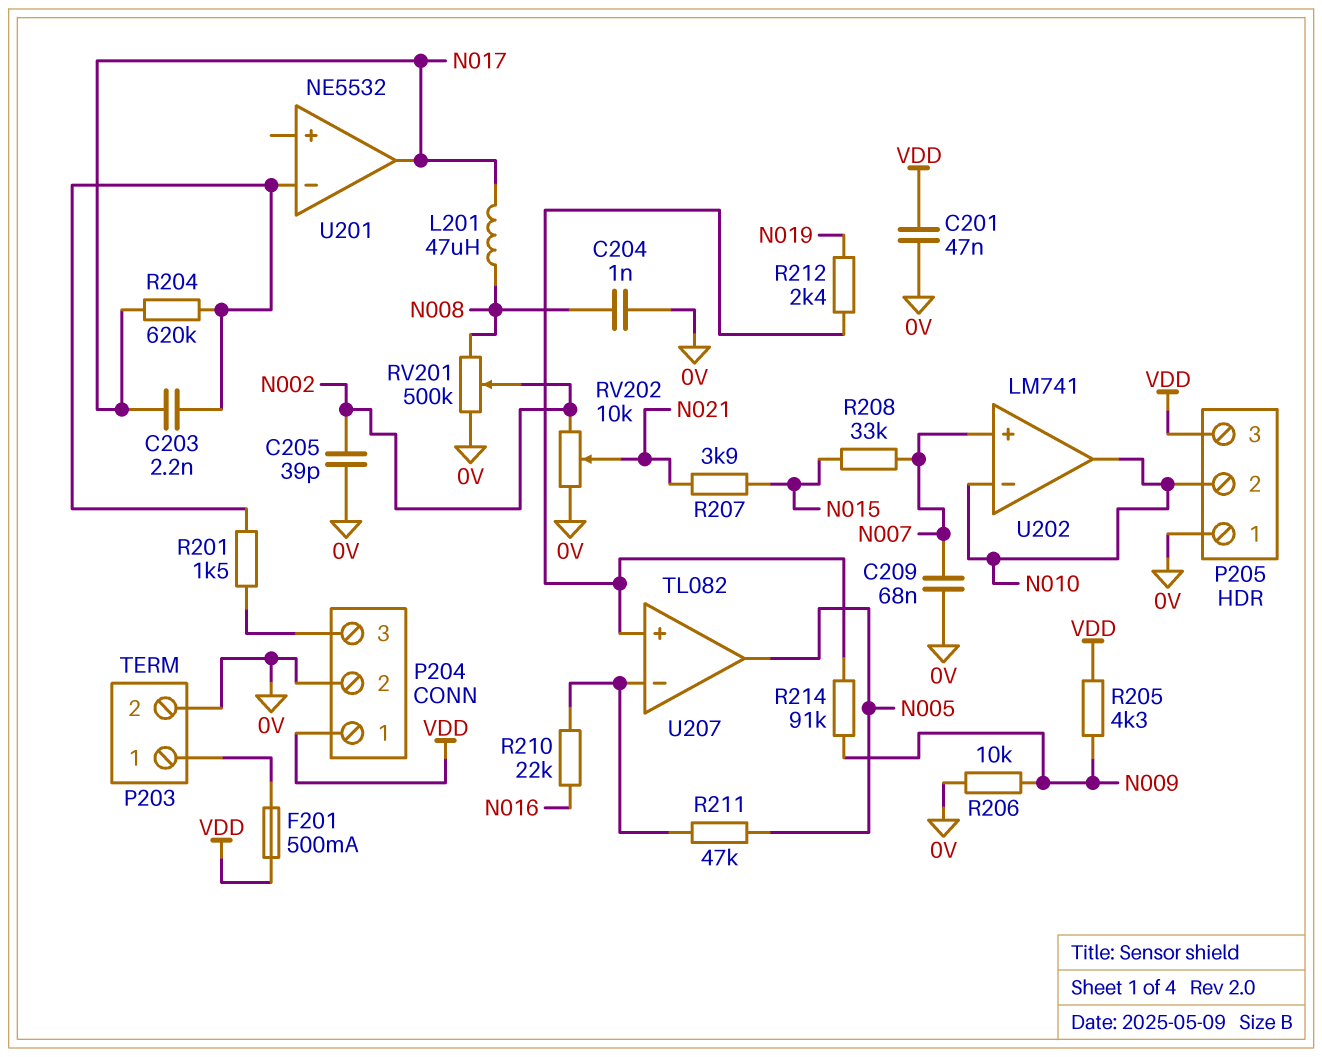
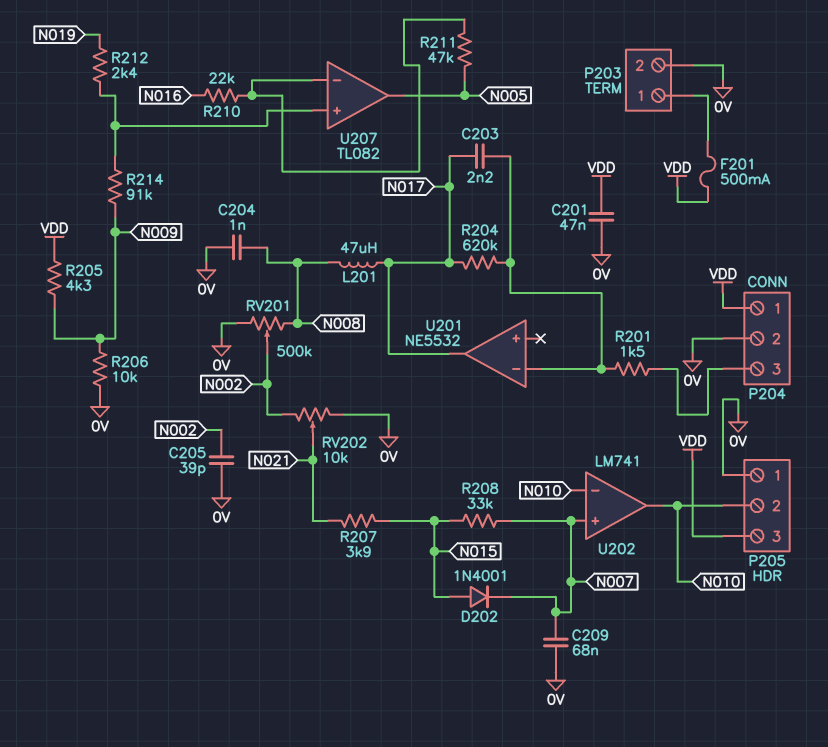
D202: none -> diode 1N4001 (A N015, K N007)

